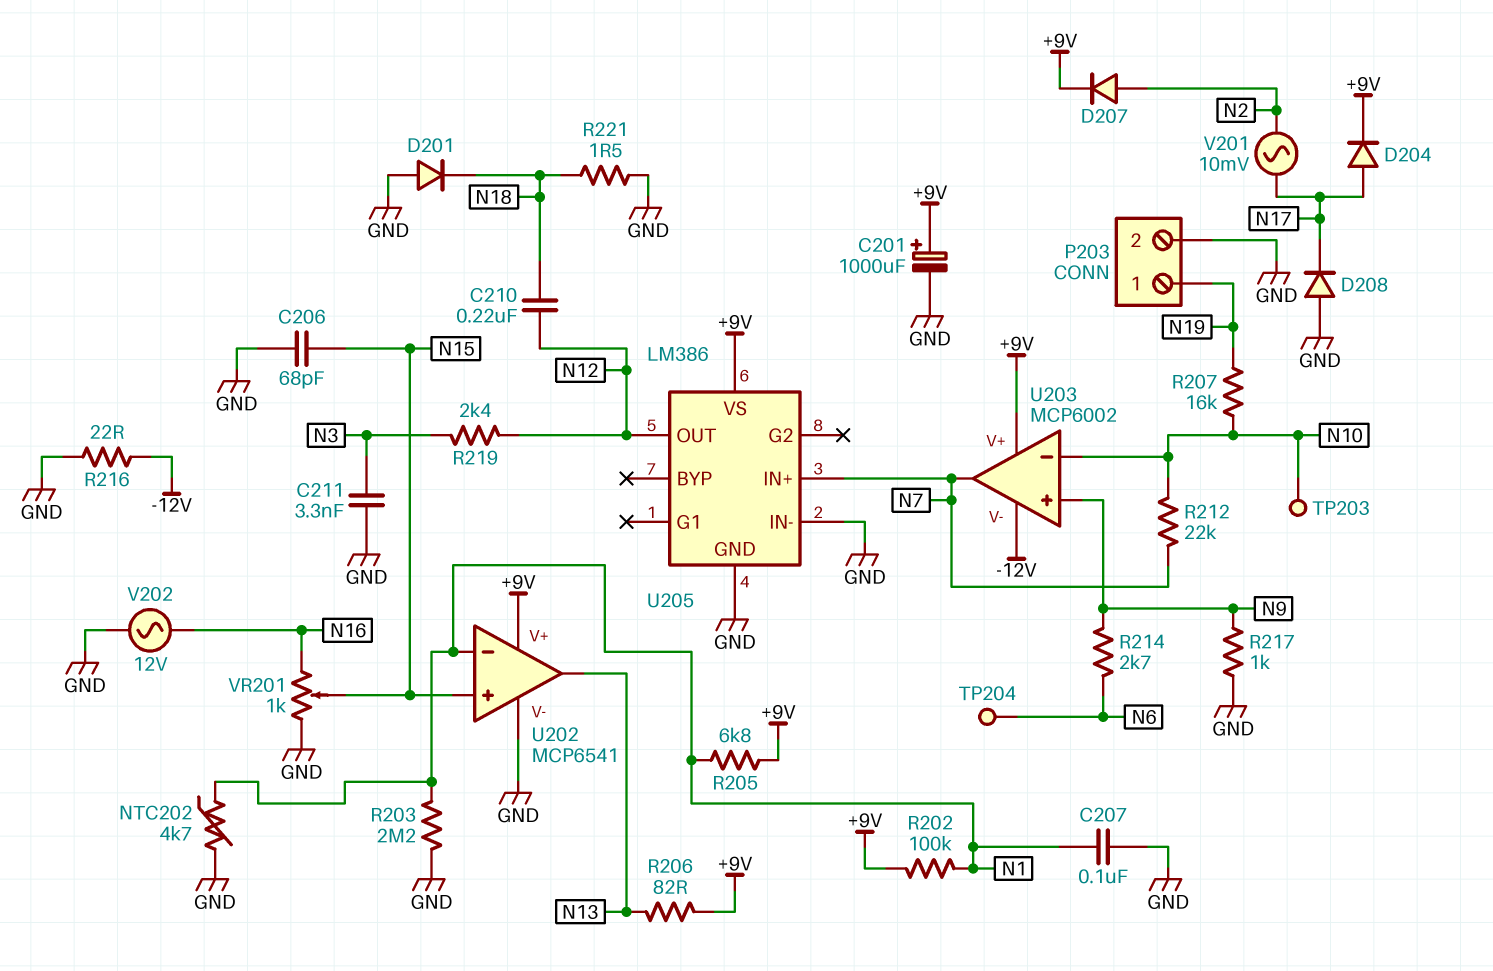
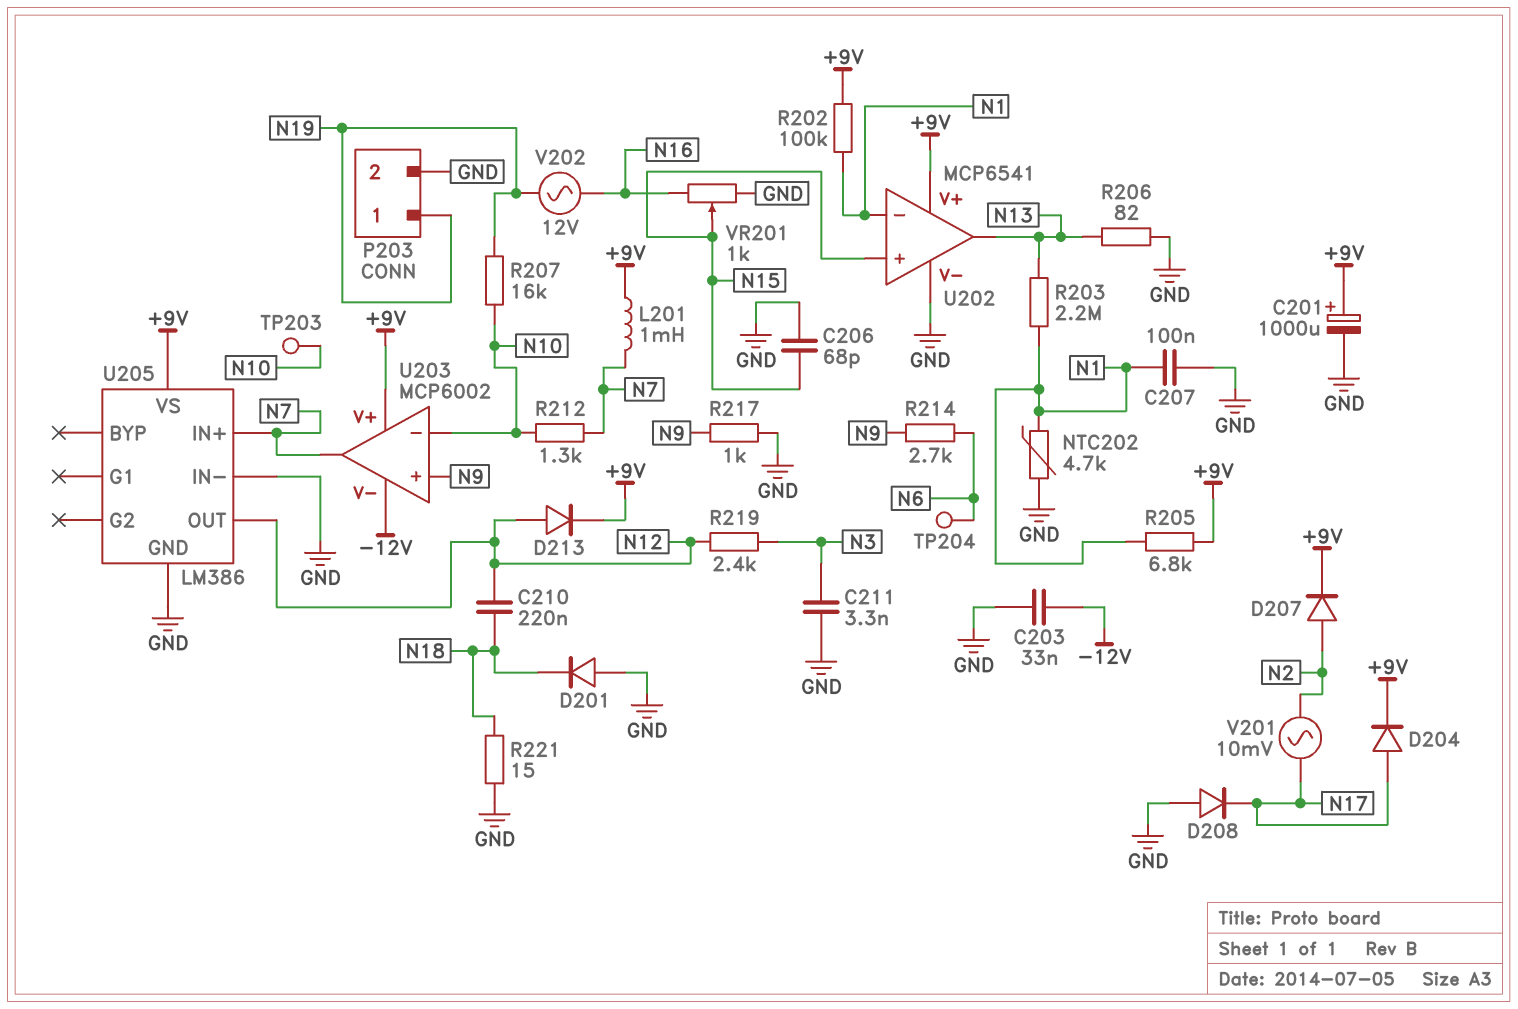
C203: none -> 33nF (-12V, GND)
D213: none -> diode (A N12, K +9V)
L201: none -> 1mH (+9V, N7)
R203: 2.2M (GND, N1) -> 2.2M (N1, N13)
R206: 82 (+9V, N13) -> 82 (GND, N13)
R212: 22k (N7, N10) -> 1.3k (N7, N10)
R216: 22 (-12V, GND) -> none
R221: 1.5 (GND, N18) -> 15 (GND, N18)
V202: AC 12V (GND, N16) -> AC 12V (N16, N19)

